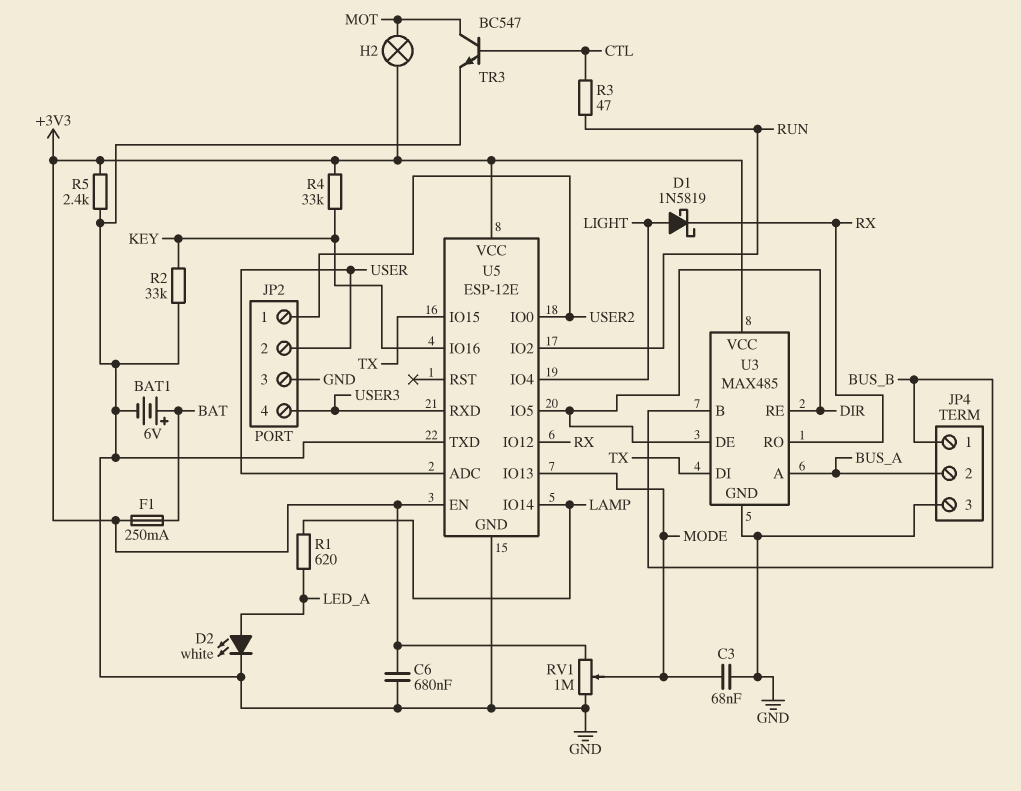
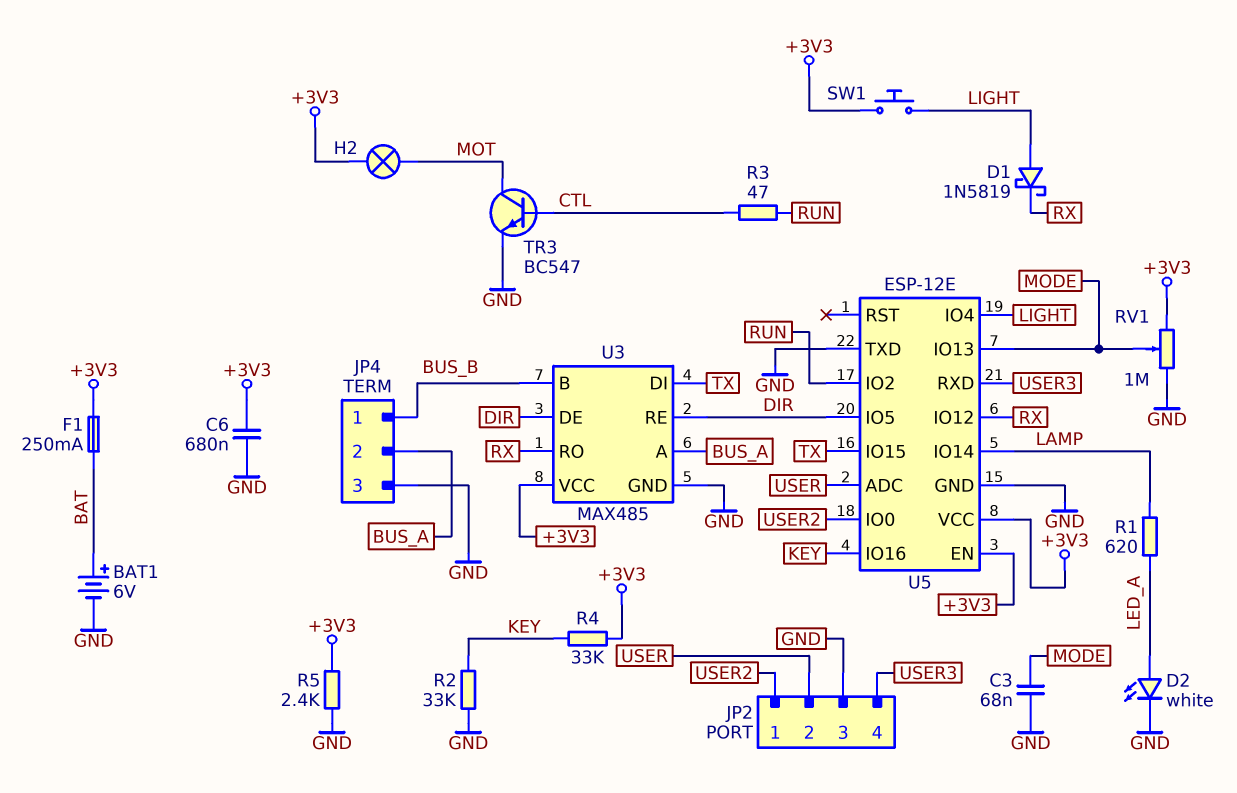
SW1: none -> button (+3V3, LIGHT)

